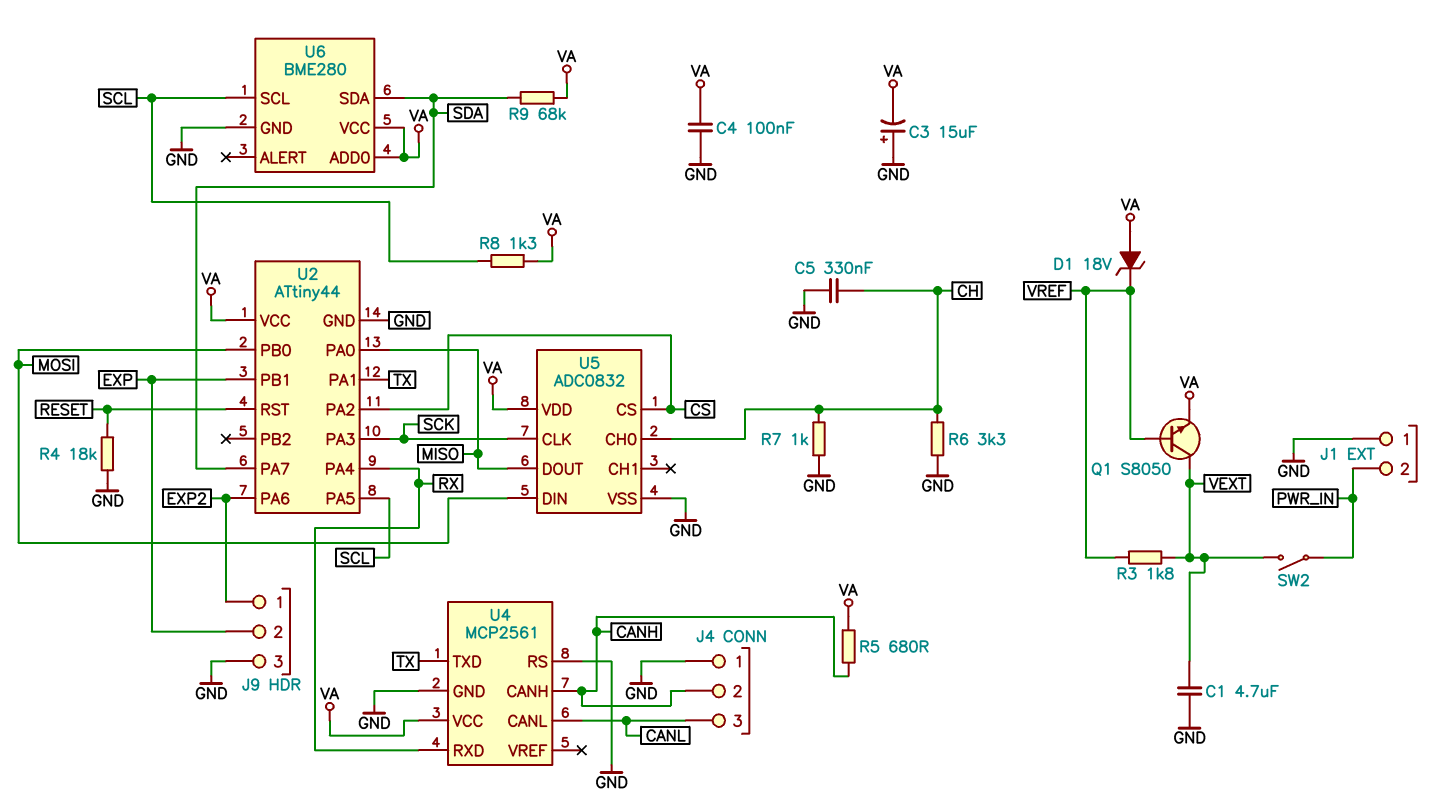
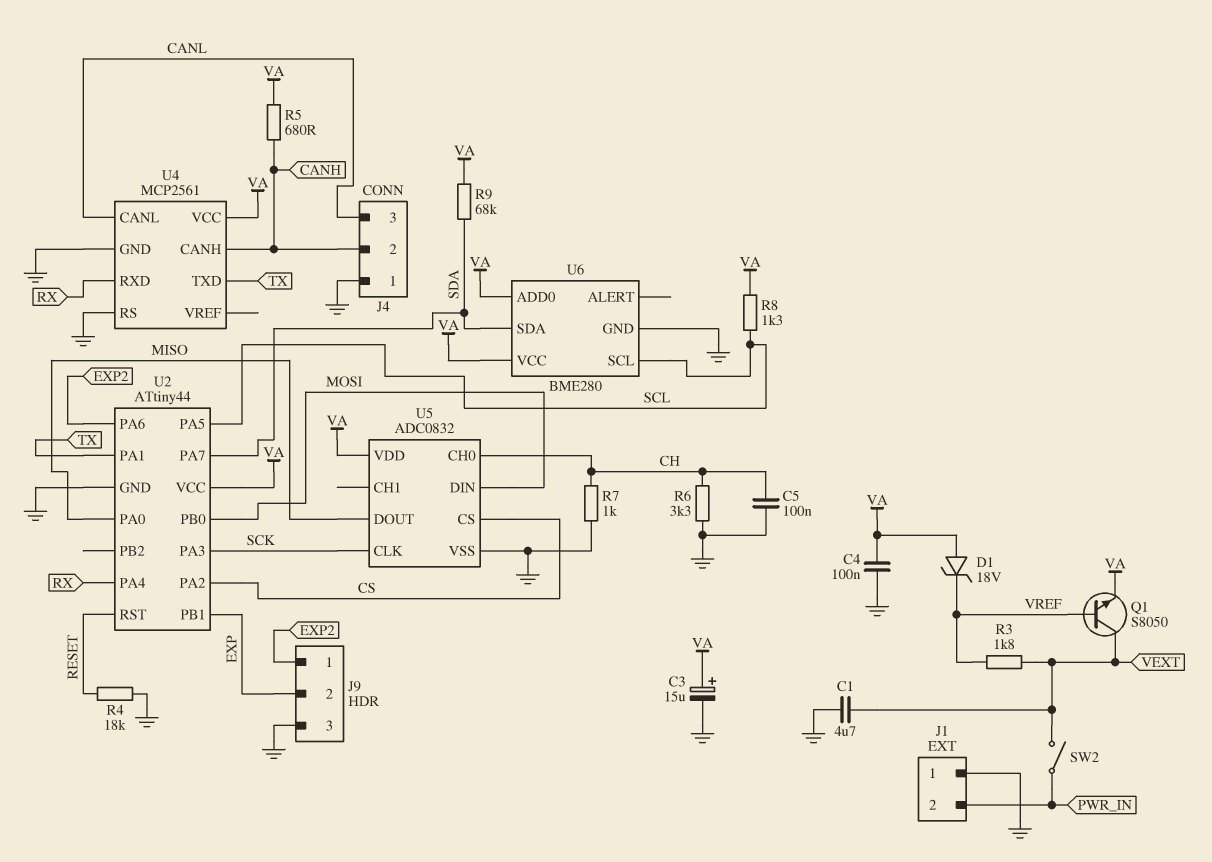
C3: 15uF (plus GND, minus VA) -> 15uF (plus VA, minus GND)
C5: 330nF (CH, GND) -> 100nF (CH, GND)

